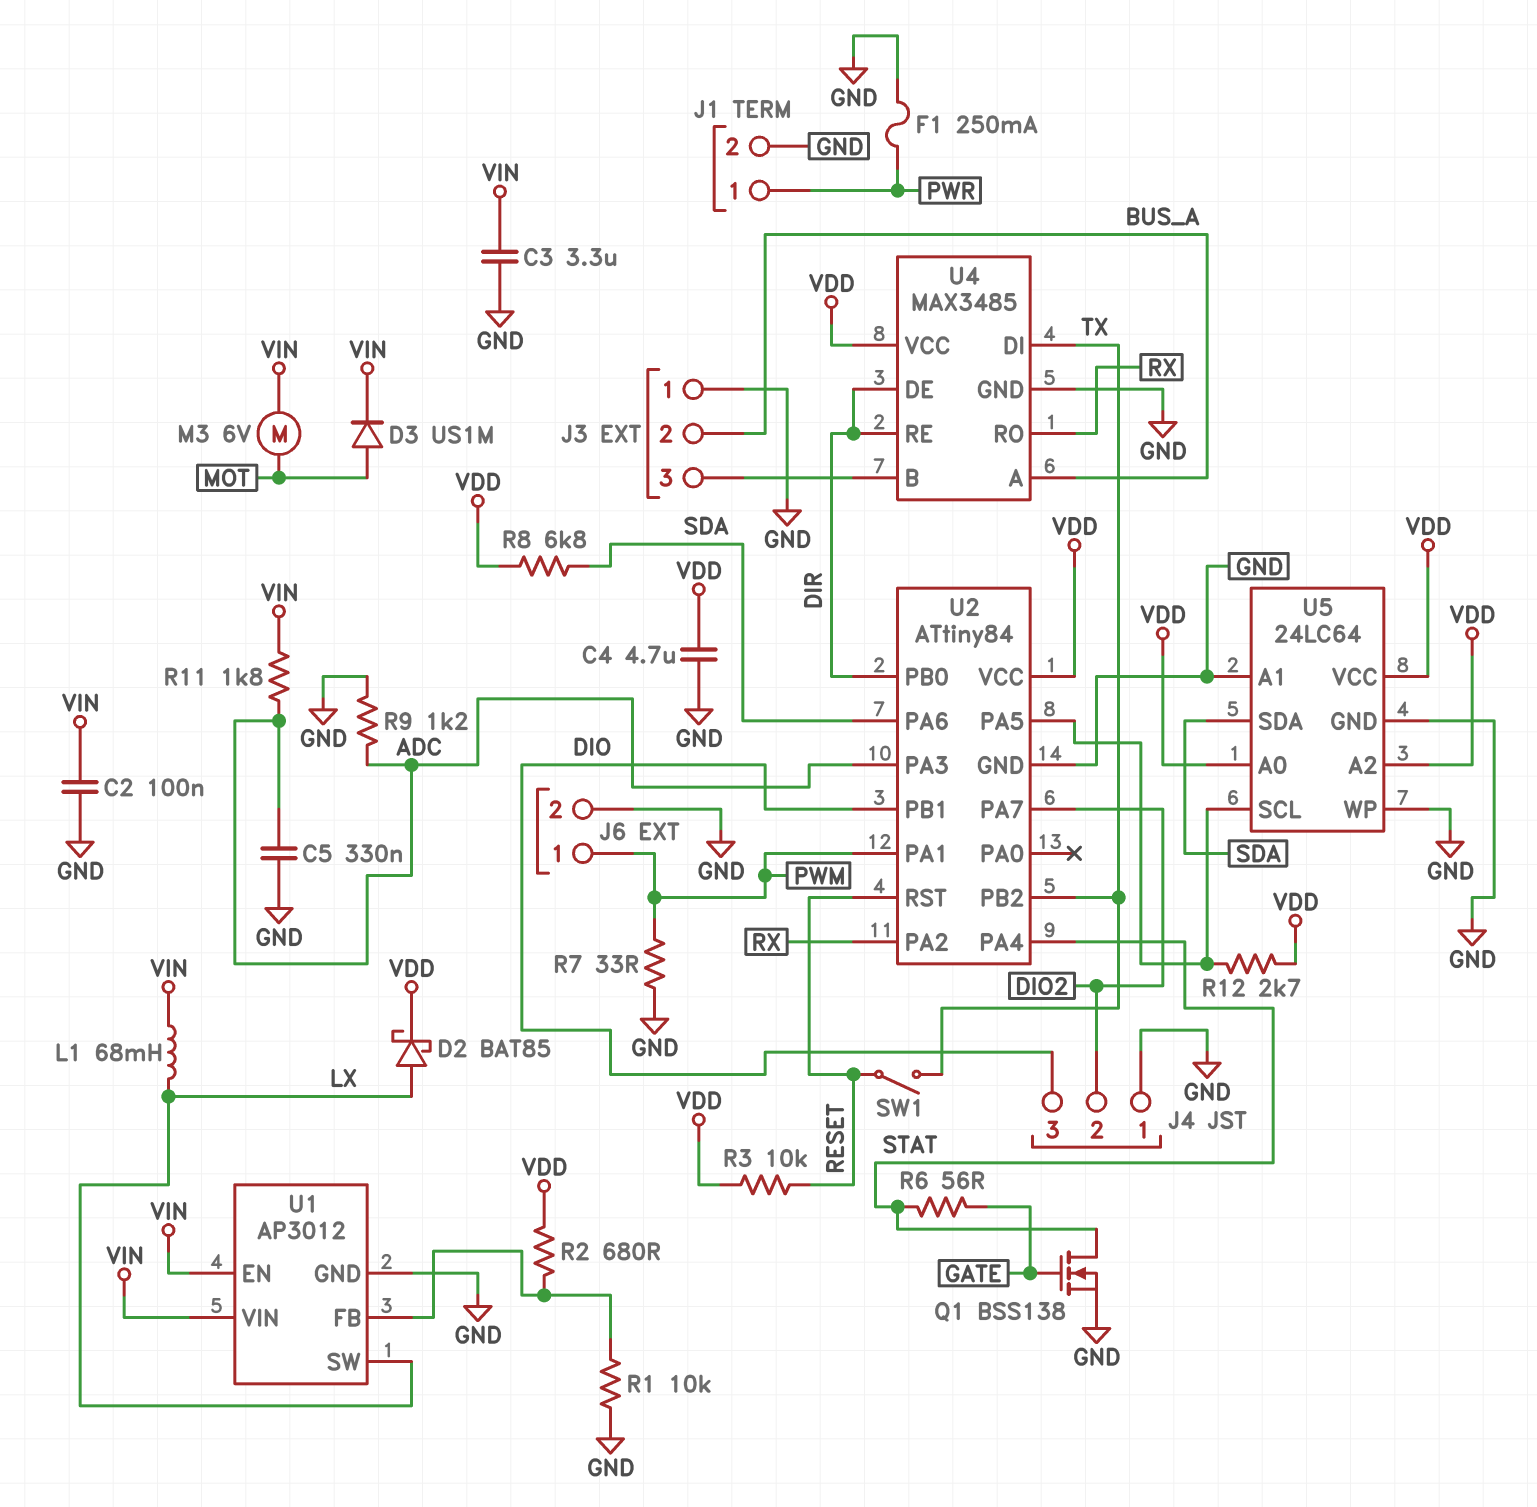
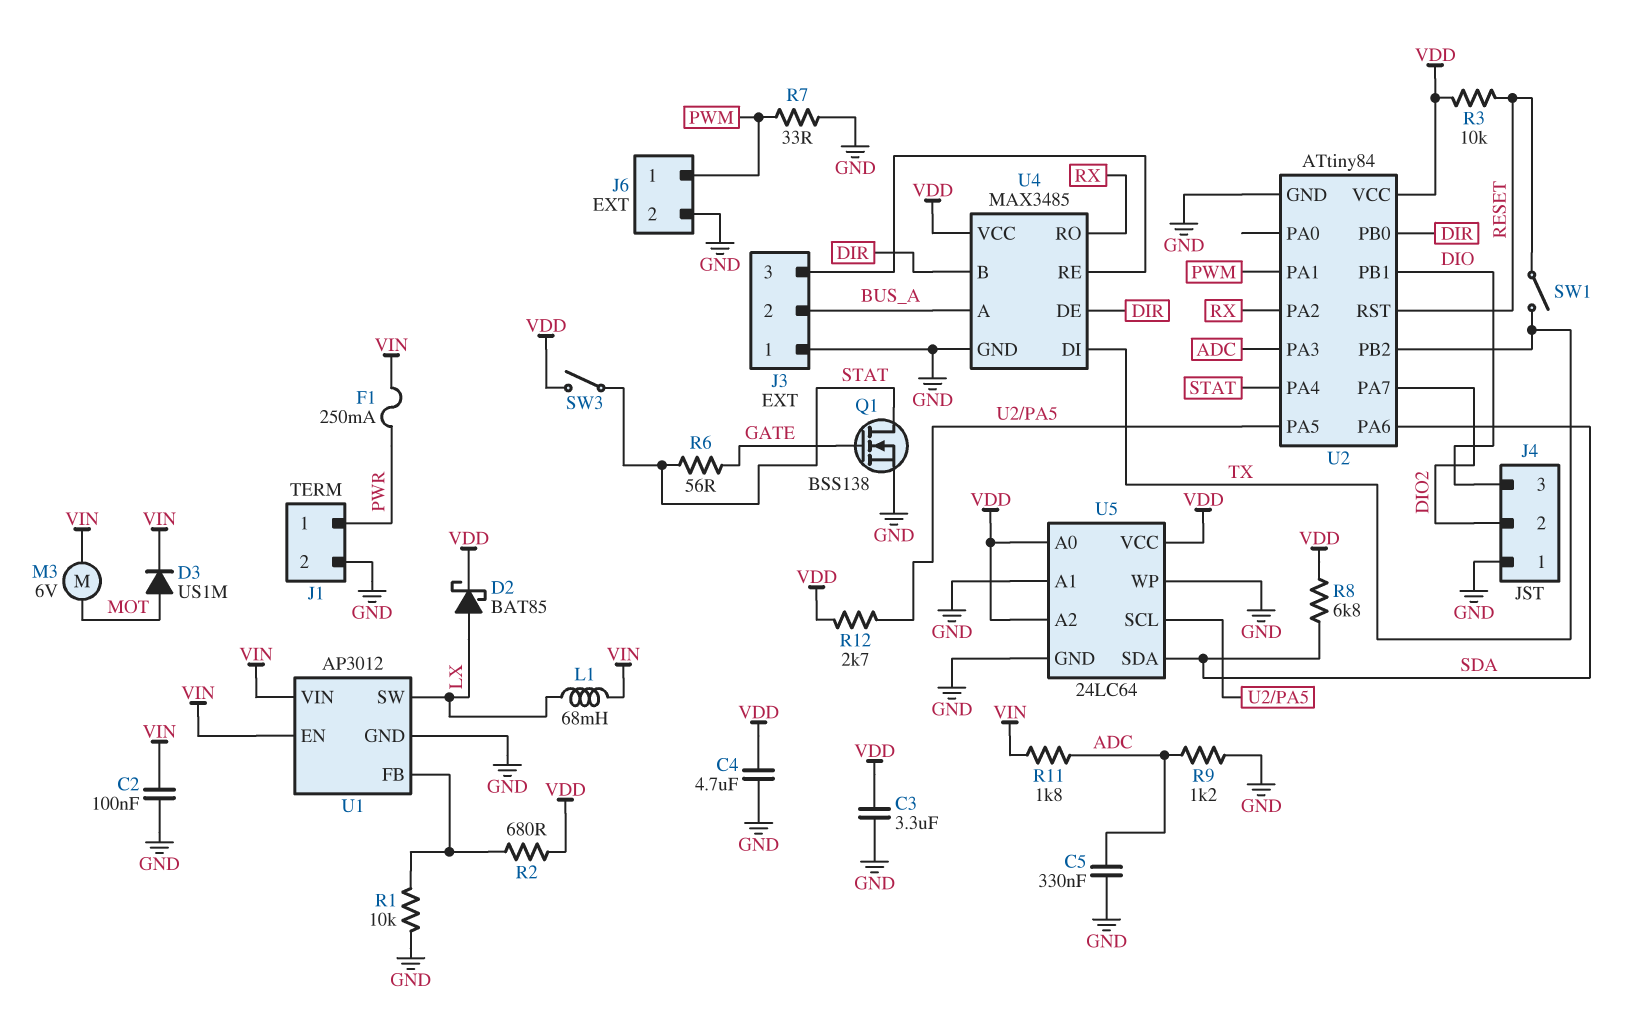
C3: 3.3uF (GND, VIN) -> 3.3uF (GND, VDD)
F1: 250mA (GND, PWR) -> 250mA (PWR, VIN)
SW3: none -> switch (STAT, VDD)
U4 pin B: J3/3 -> DIR
U4 pin RE: DIR -> J3/3

